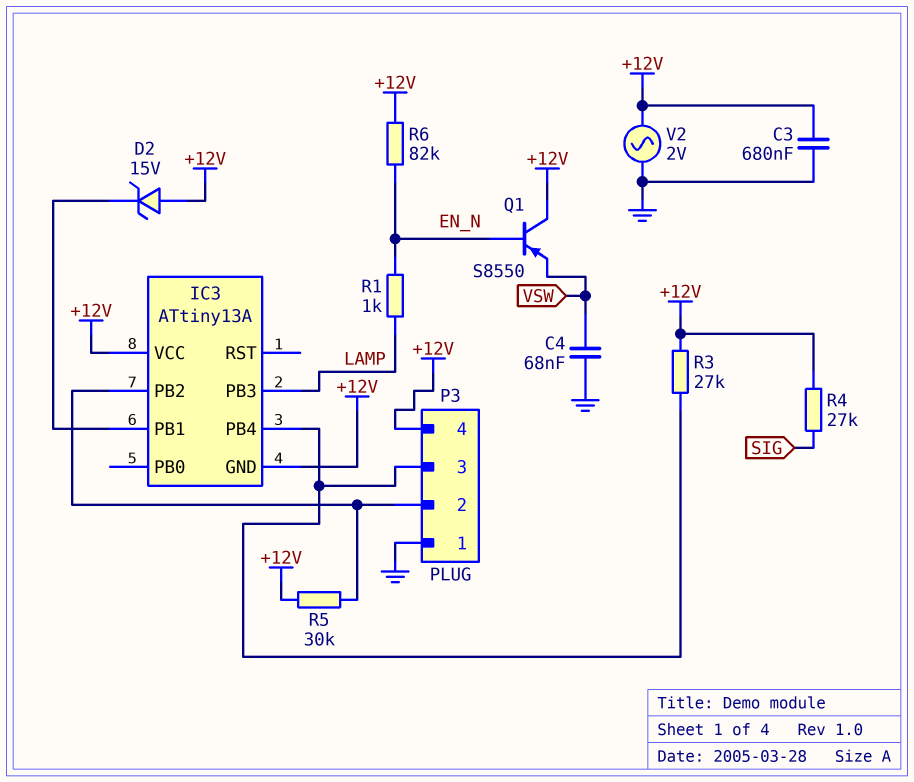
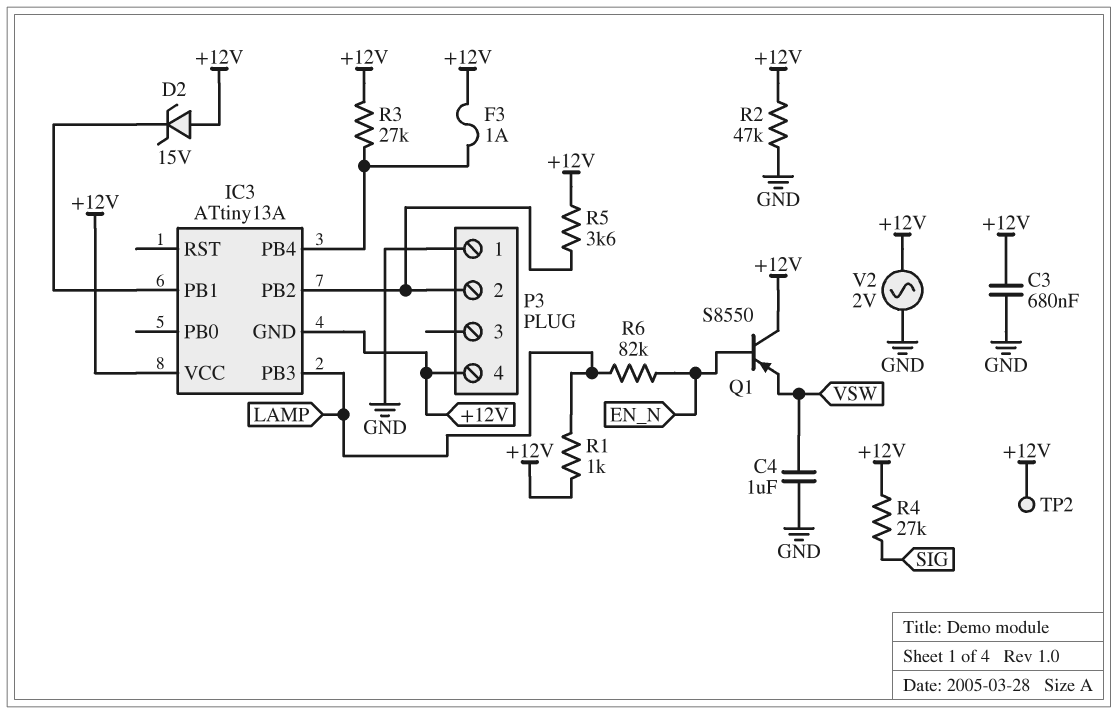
C4: 68nF (GND, VSW) -> 1uF (GND, VSW)
F3: none -> 1A (+12V, IC3/PB4)
P3 pin 3: IC3/PB4 -> none
R1: 1k (EN_N, LAMP) -> 1k (+12V, LAMP)
R2: none -> 47k (+12V, GND)
R5: 30k (+12V, IC3/PB2) -> 3.6k (+12V, IC3/PB2)
R6: 82k (+12V, EN_N) -> 82k (EN_N, LAMP)
TP2: none -> test point (+12V)

